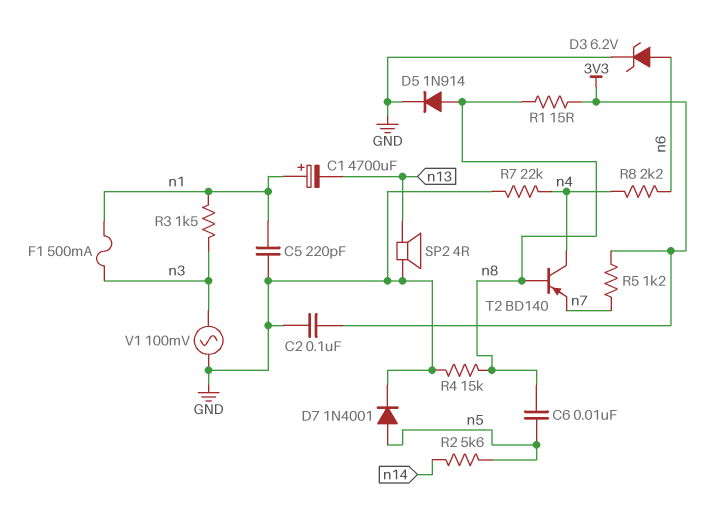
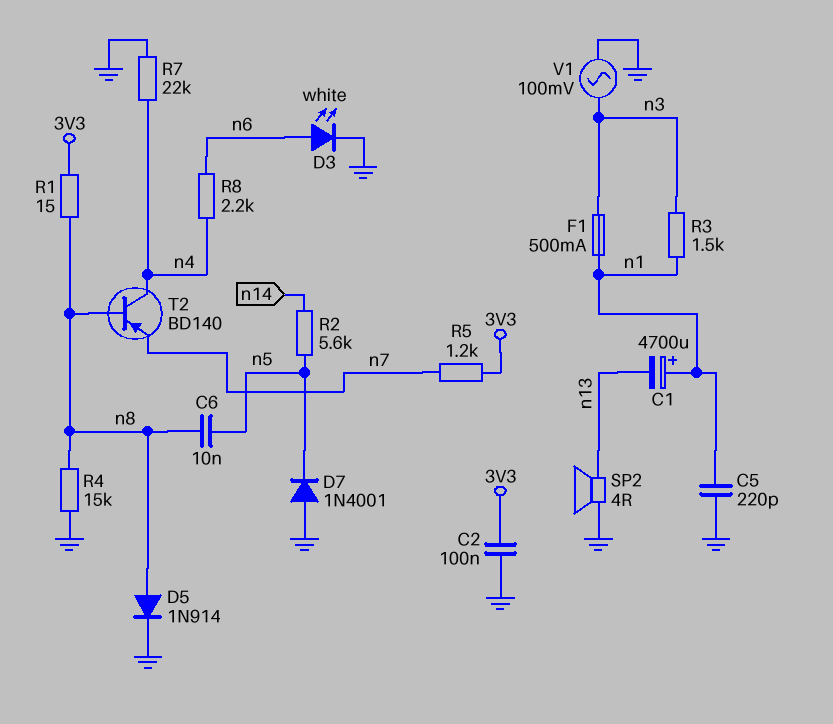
D3: zener 6.2V (A n6, K GND) -> LED white (A n6, K GND)
D7: diode 1N4001 (A n5, K GND) -> diode 1N4001 (A GND, K n5)

